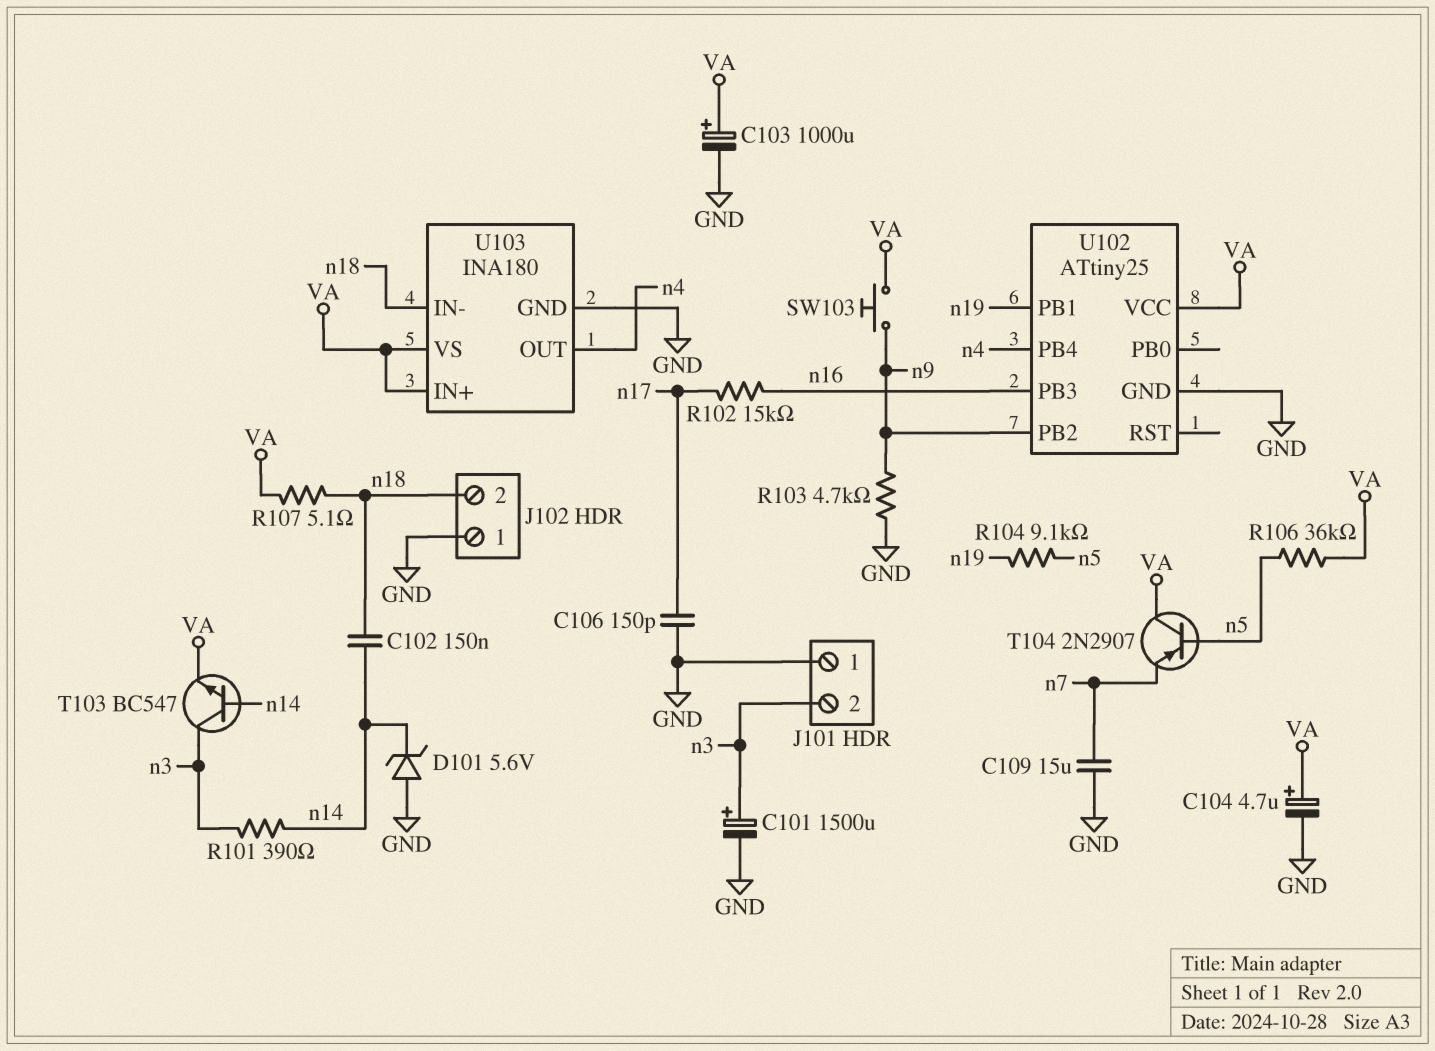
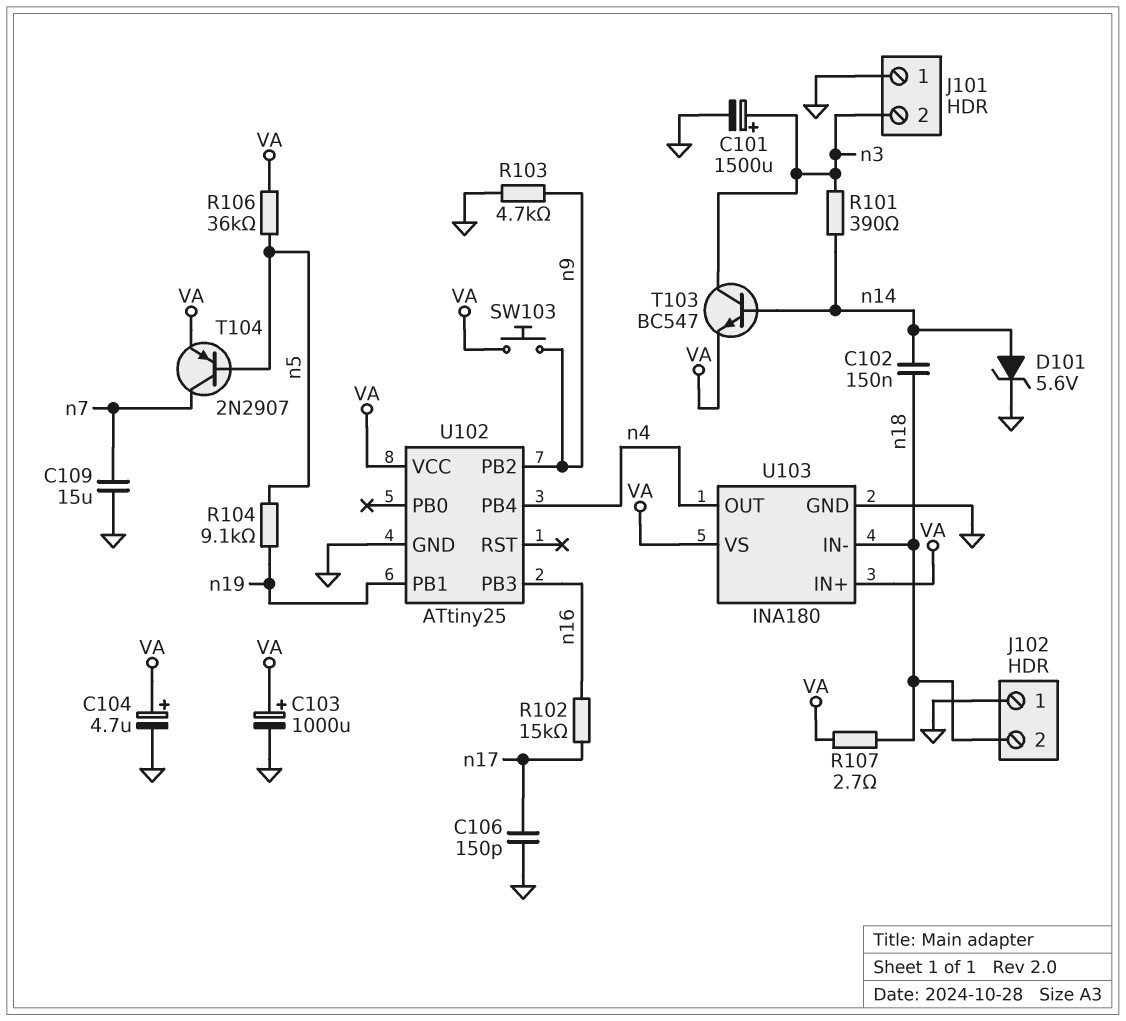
D101: zener 5.6V (A GND, K n14) -> zener 5.6V (A n14, K GND)
R107: 5.1 (VA, n18) -> 2.7 (VA, n18)
T104: PNP 2N2907 (B n5, C VA, E n7) -> PNP 2N2907 (B n5, C n7, E VA)

